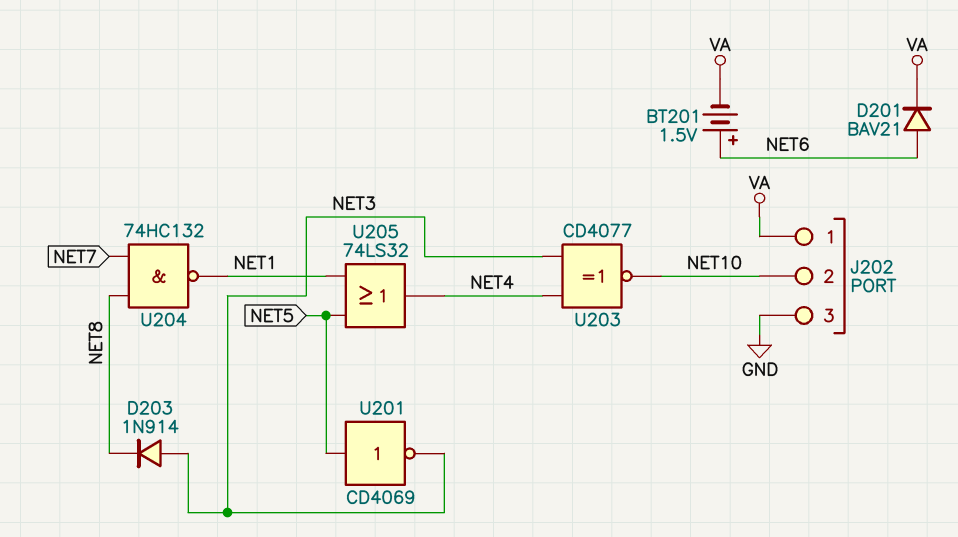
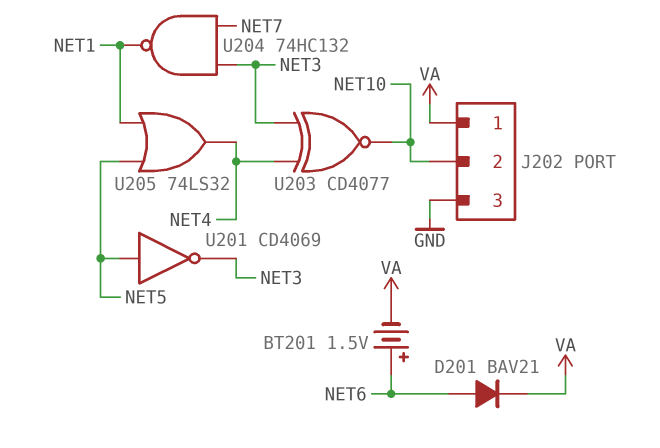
D203: diode 1N914 (A NET3, K NET8) -> none
U204: NAND 74HC132 (in NET7, in NET8, out NET1) -> NAND 74HC132 (in NET3, in NET7, out NET1)

